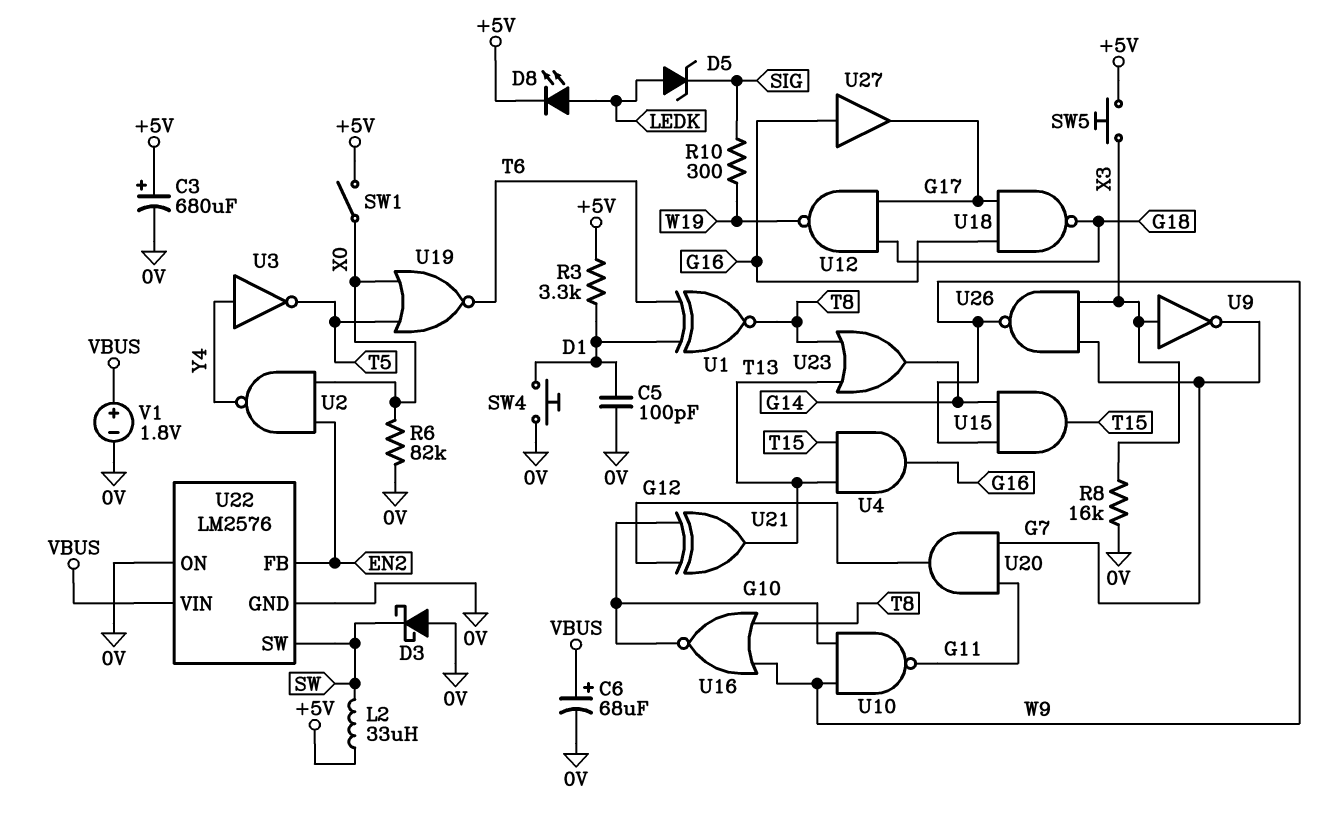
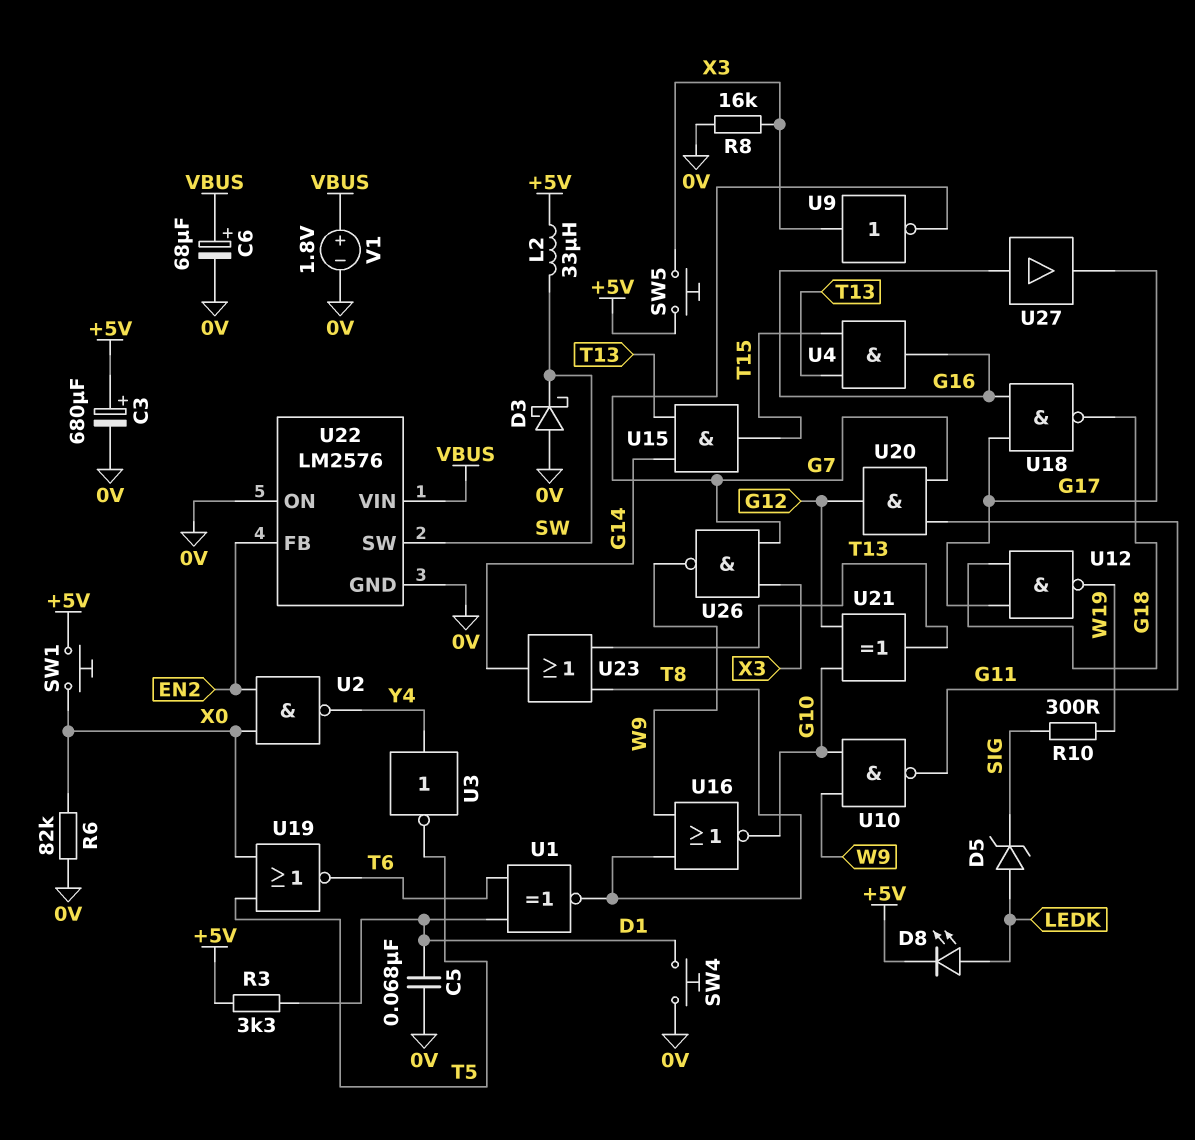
C5: 100pF (0V, D1) -> 68nF (0V, D1)
SW1: switch (+5V, X0) -> button (+5V, X0)
U15: AND (in G14, in W9, out T15) -> AND (in G14, in T13, out T15)

